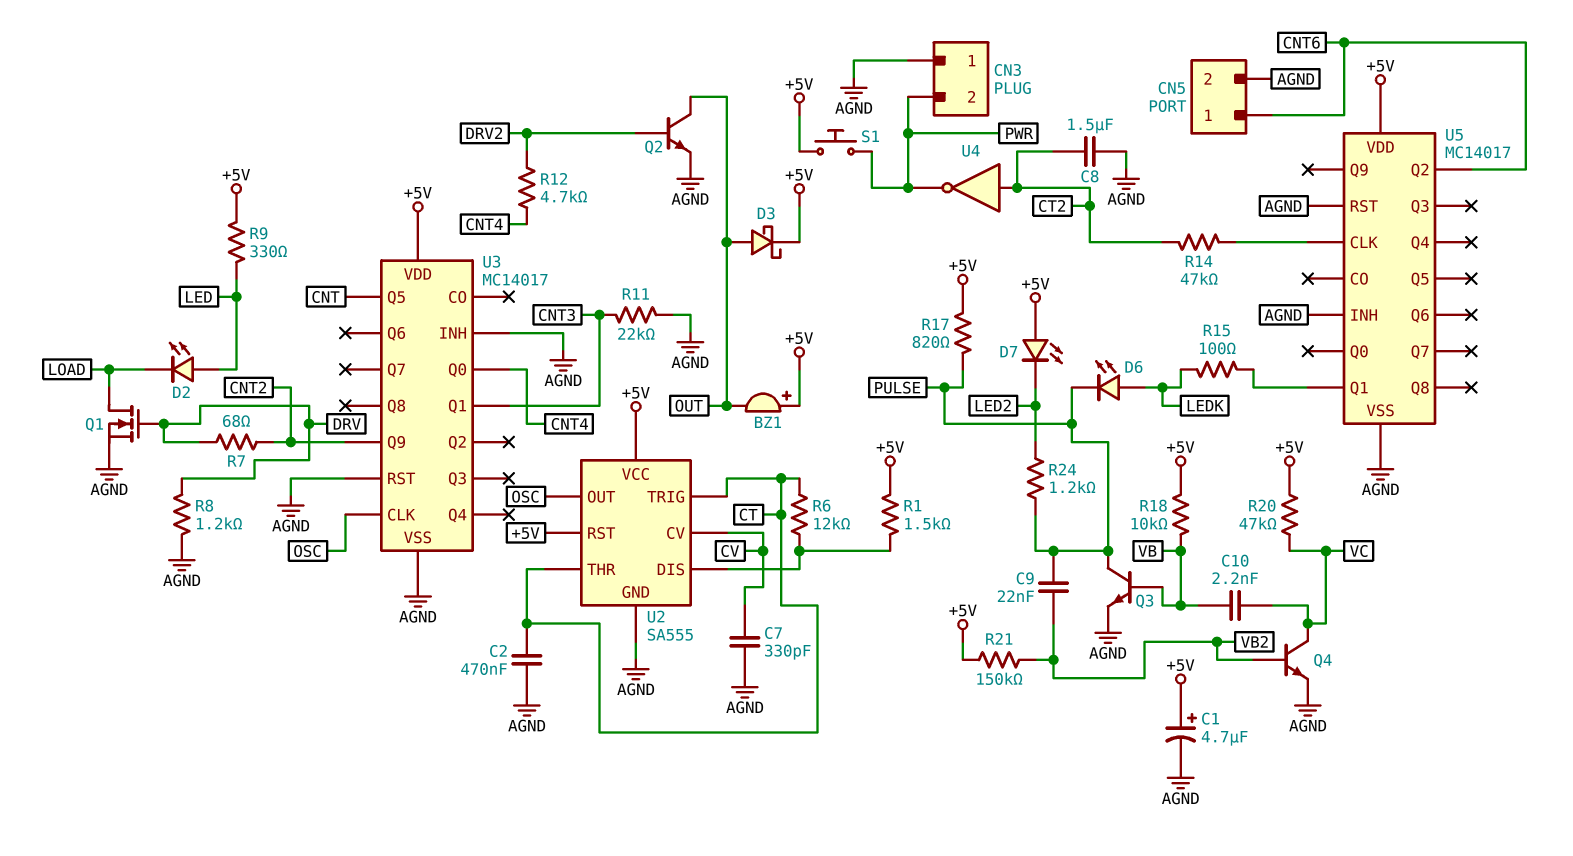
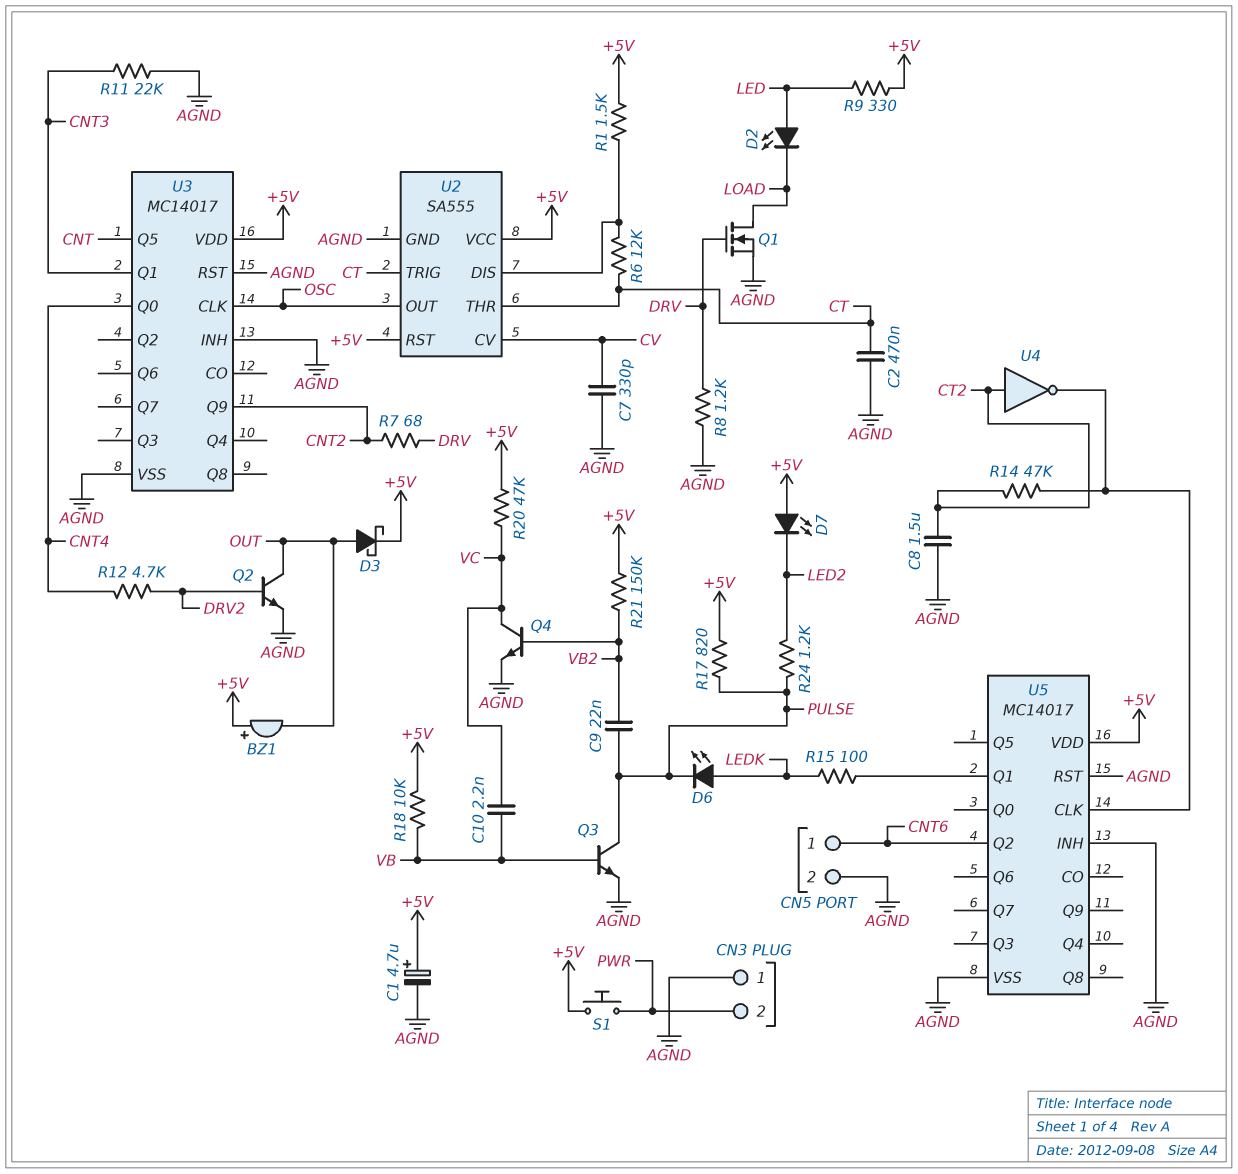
U4: NOT (in CT2, out PWR) -> NOT (in CT2, out U5/CLK)

